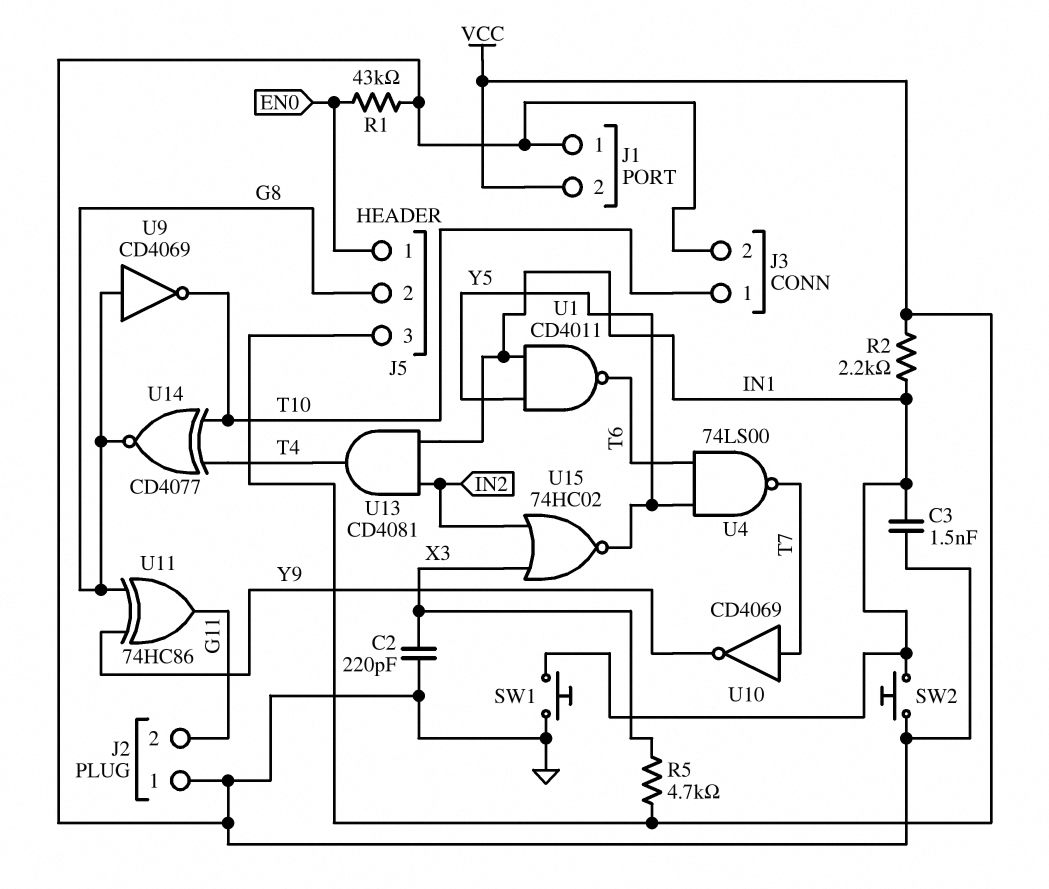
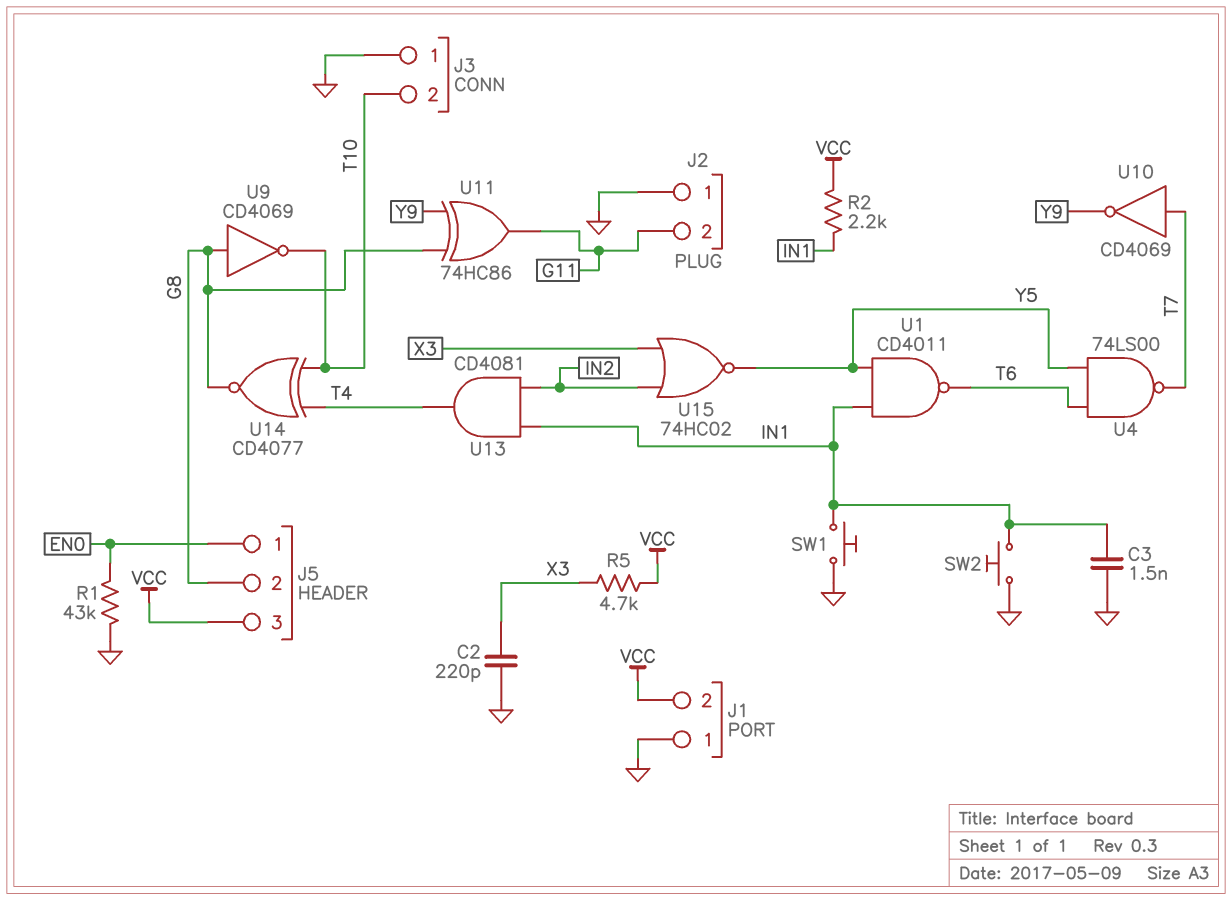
J3 pin 1: T10 -> GND
J3 pin 2: GND -> T10

